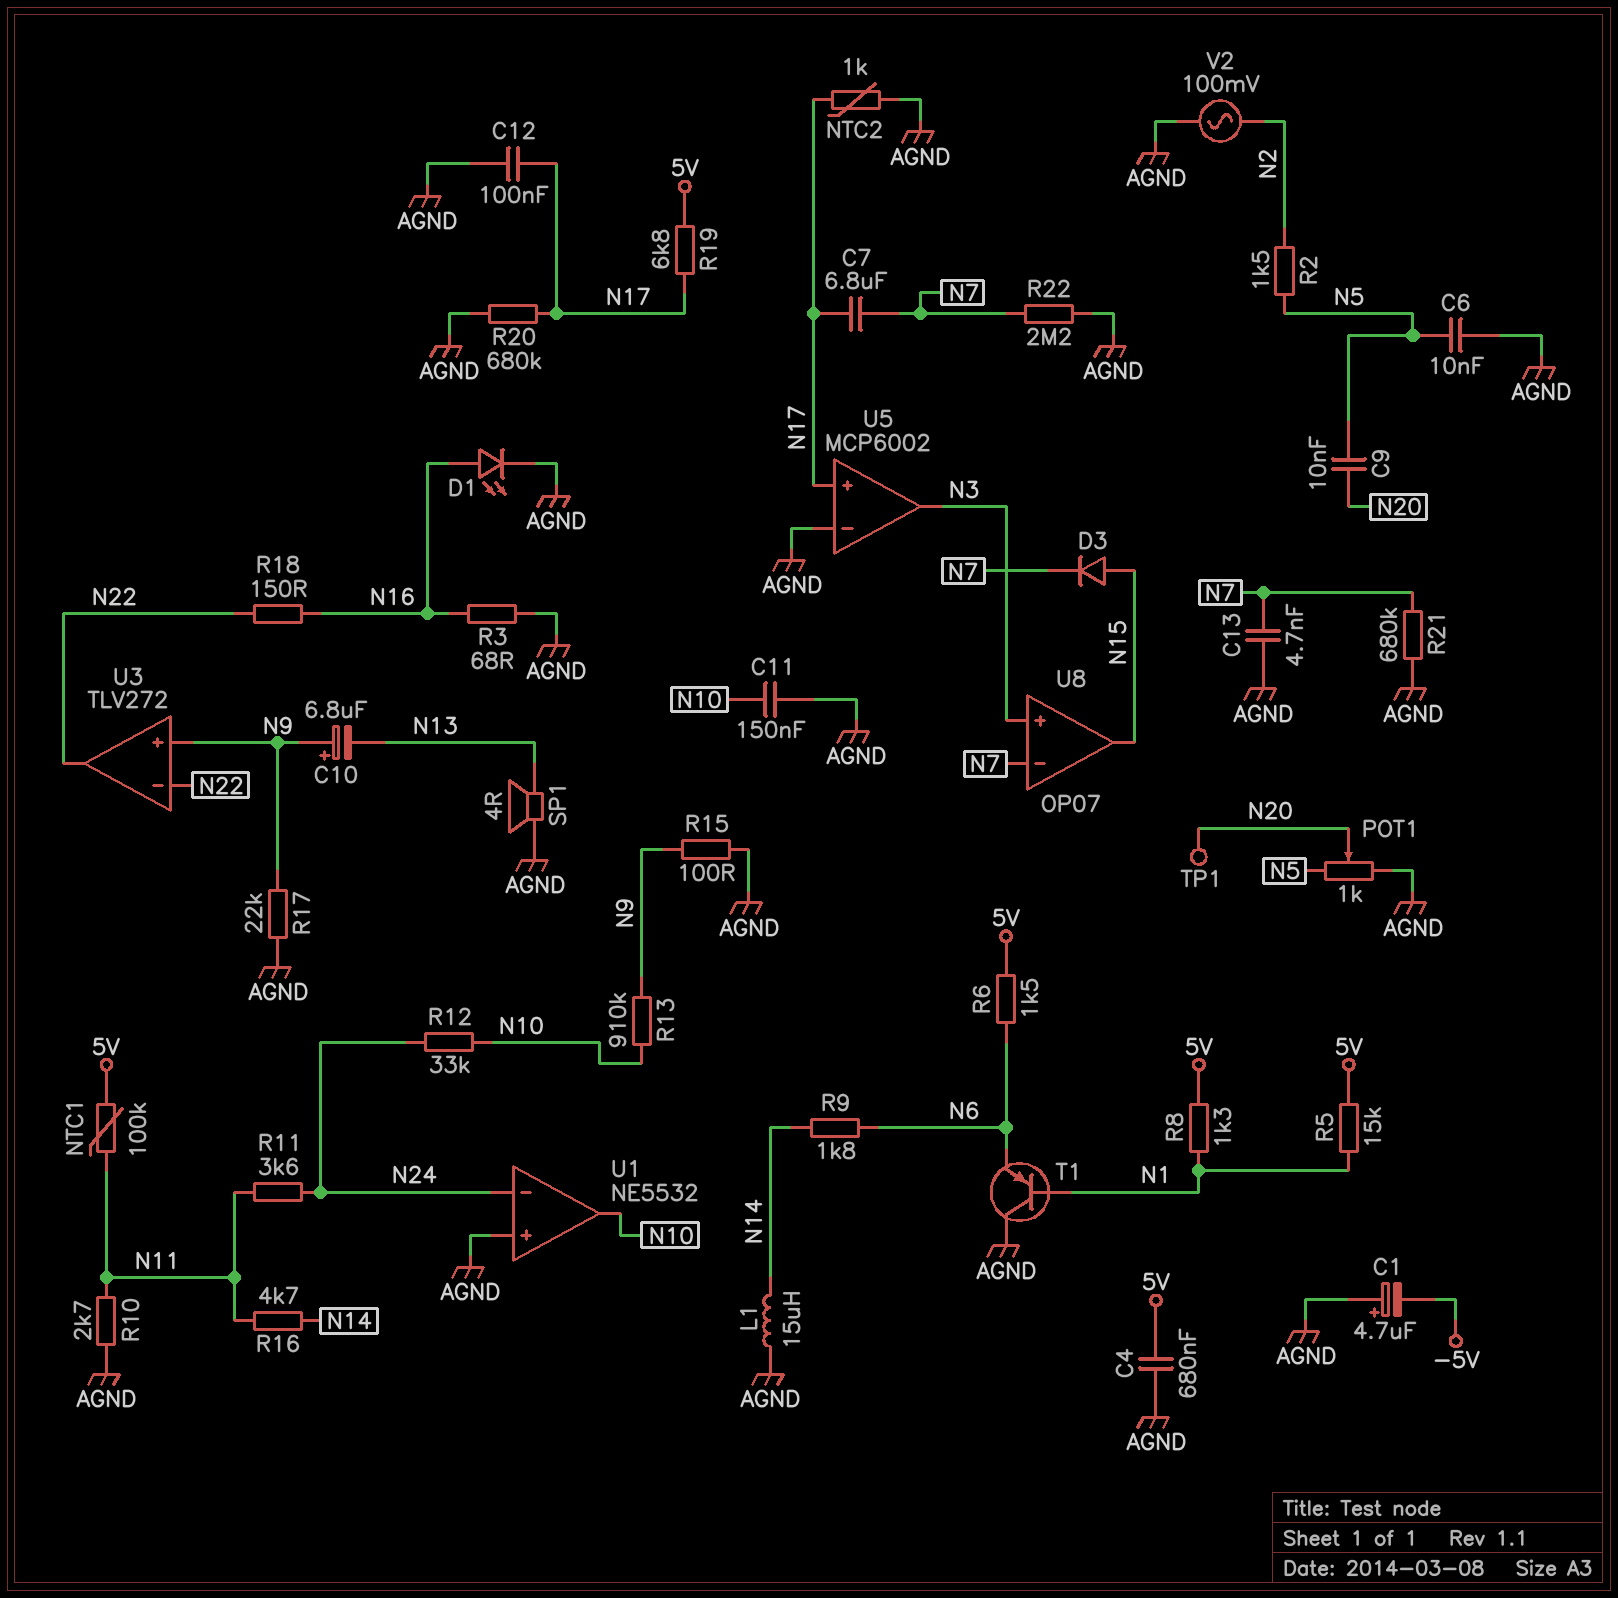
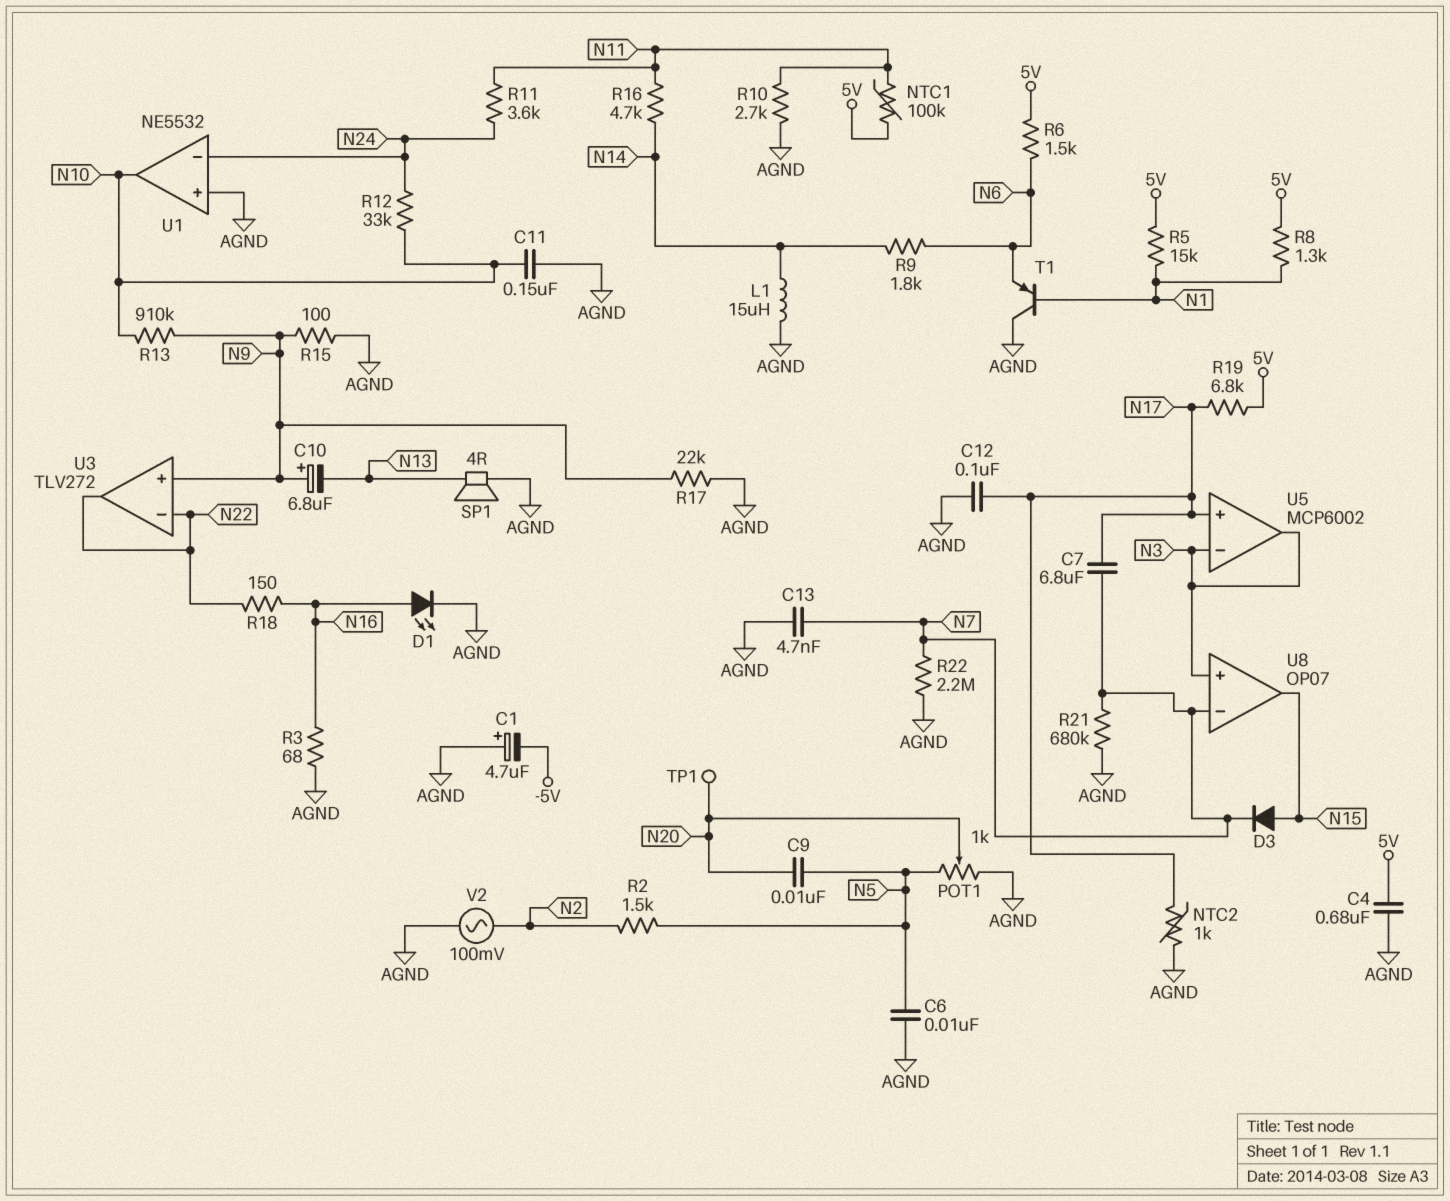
R20: 680k (AGND, N17) -> none
U5 pin in-: AGND -> N3

